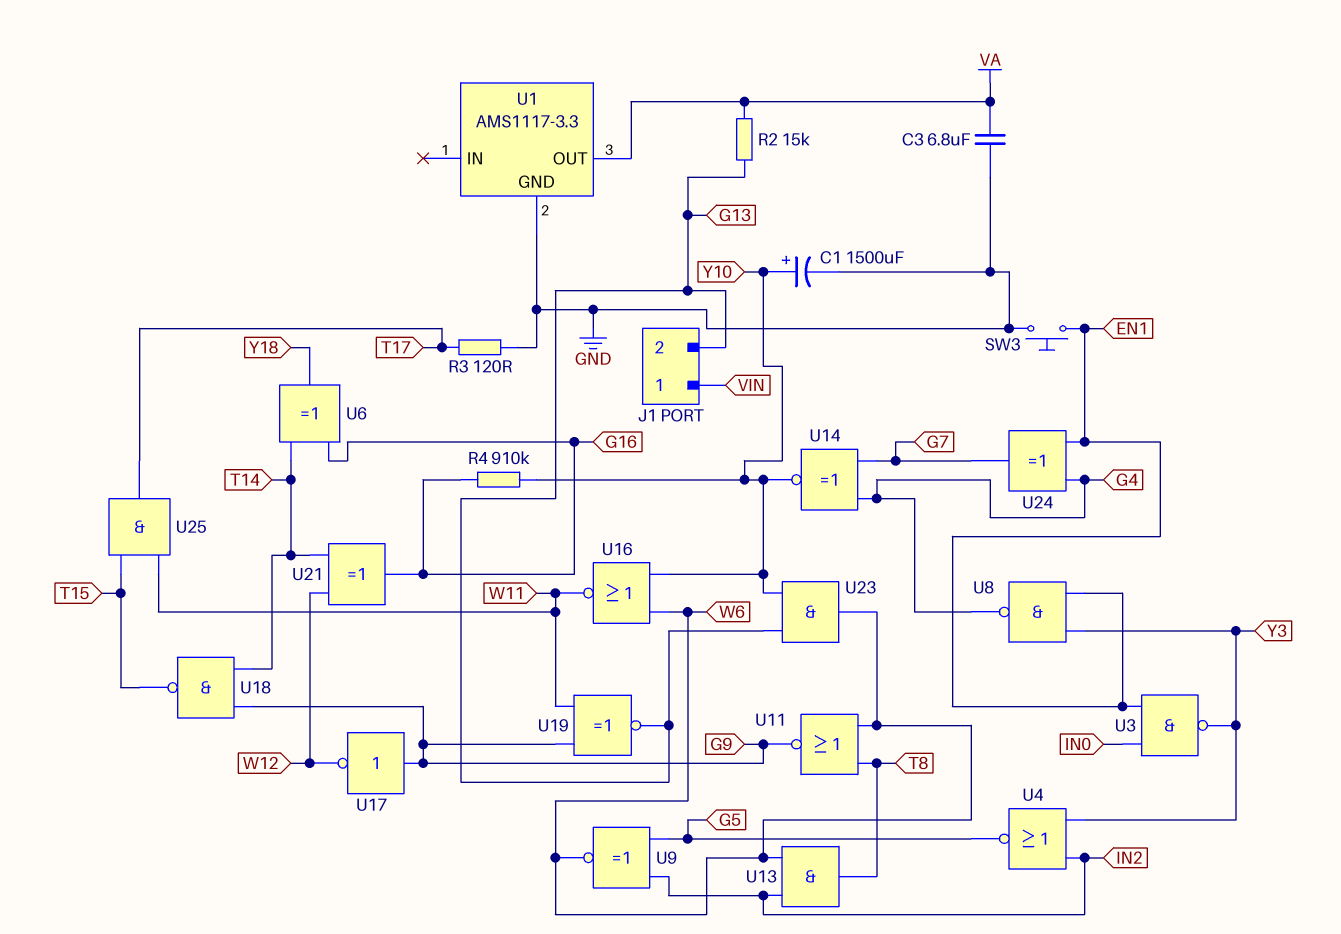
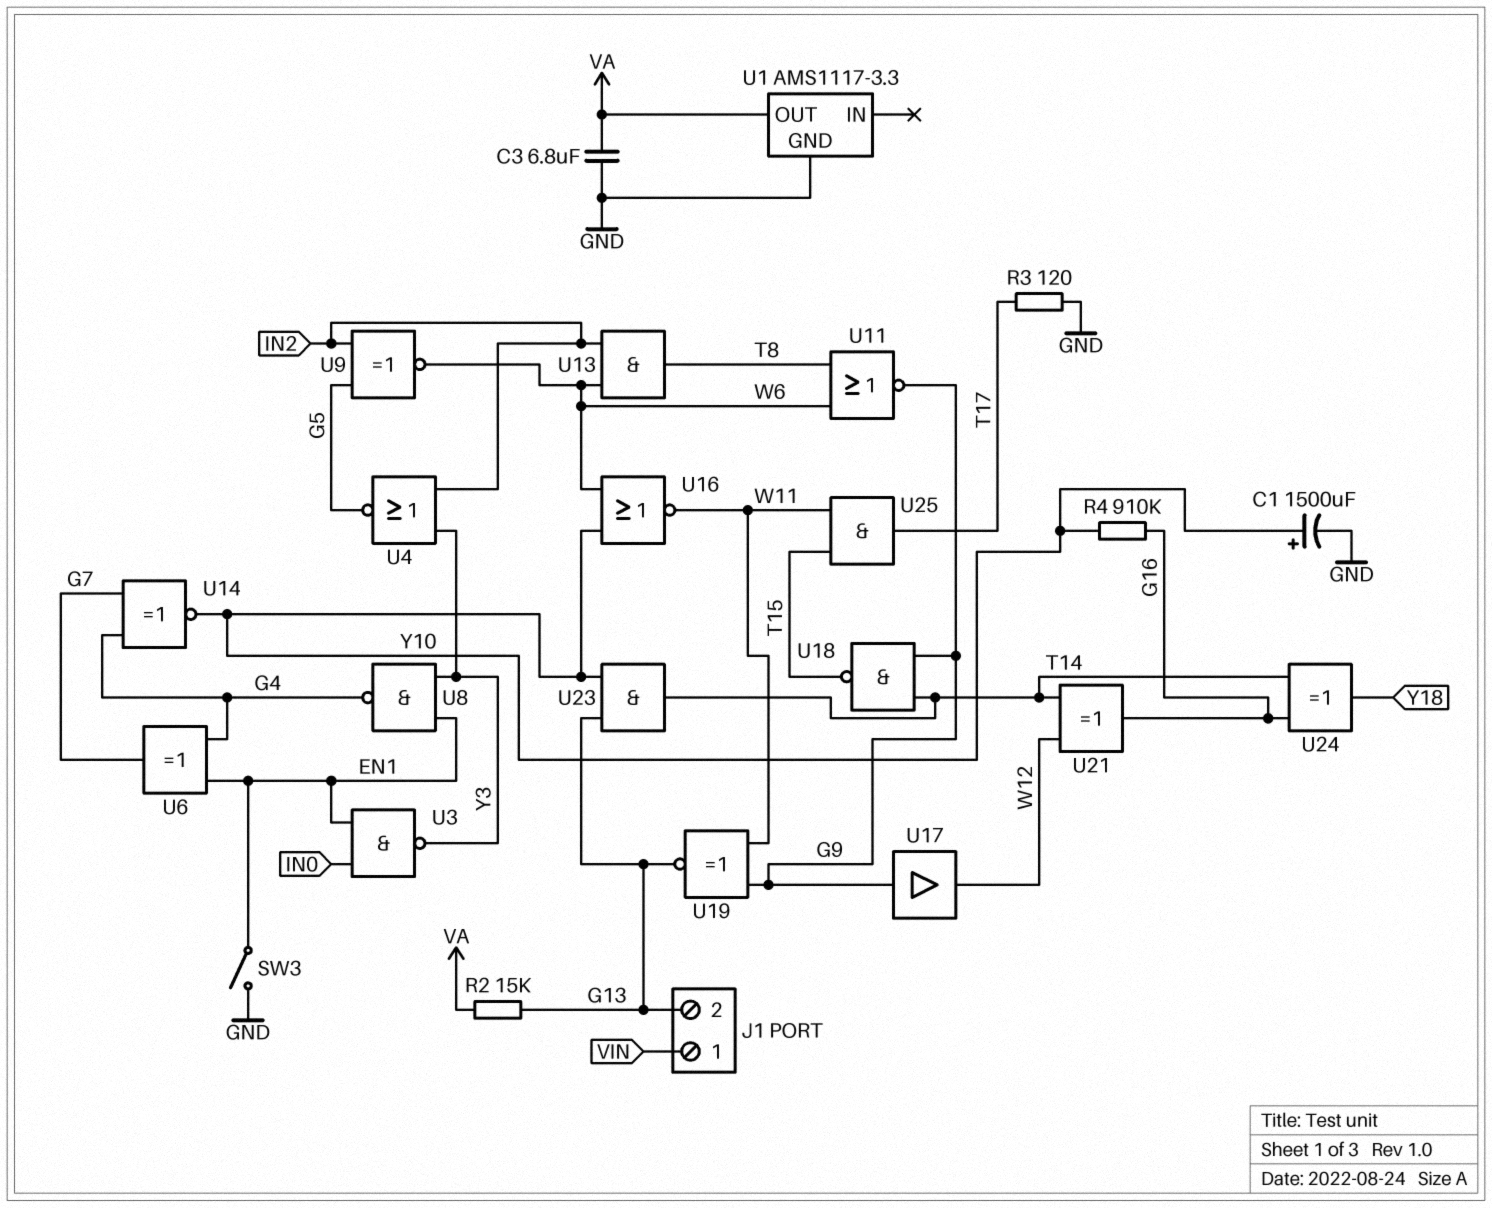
SW3: button (EN1, GND) -> switch (EN1, GND)
U6: XOR (in G16, in T14, out Y18) -> XOR (in EN1, in G4, out G7)
U17: NOT (in G9, out W12) -> buffer (in G9, out W12)
U23: AND (in G13, in Y10, out W6) -> AND (in G13, in Y10, out T14)
U24: XOR (in EN1, in G4, out G7) -> XOR (in G16, in T14, out Y18)

